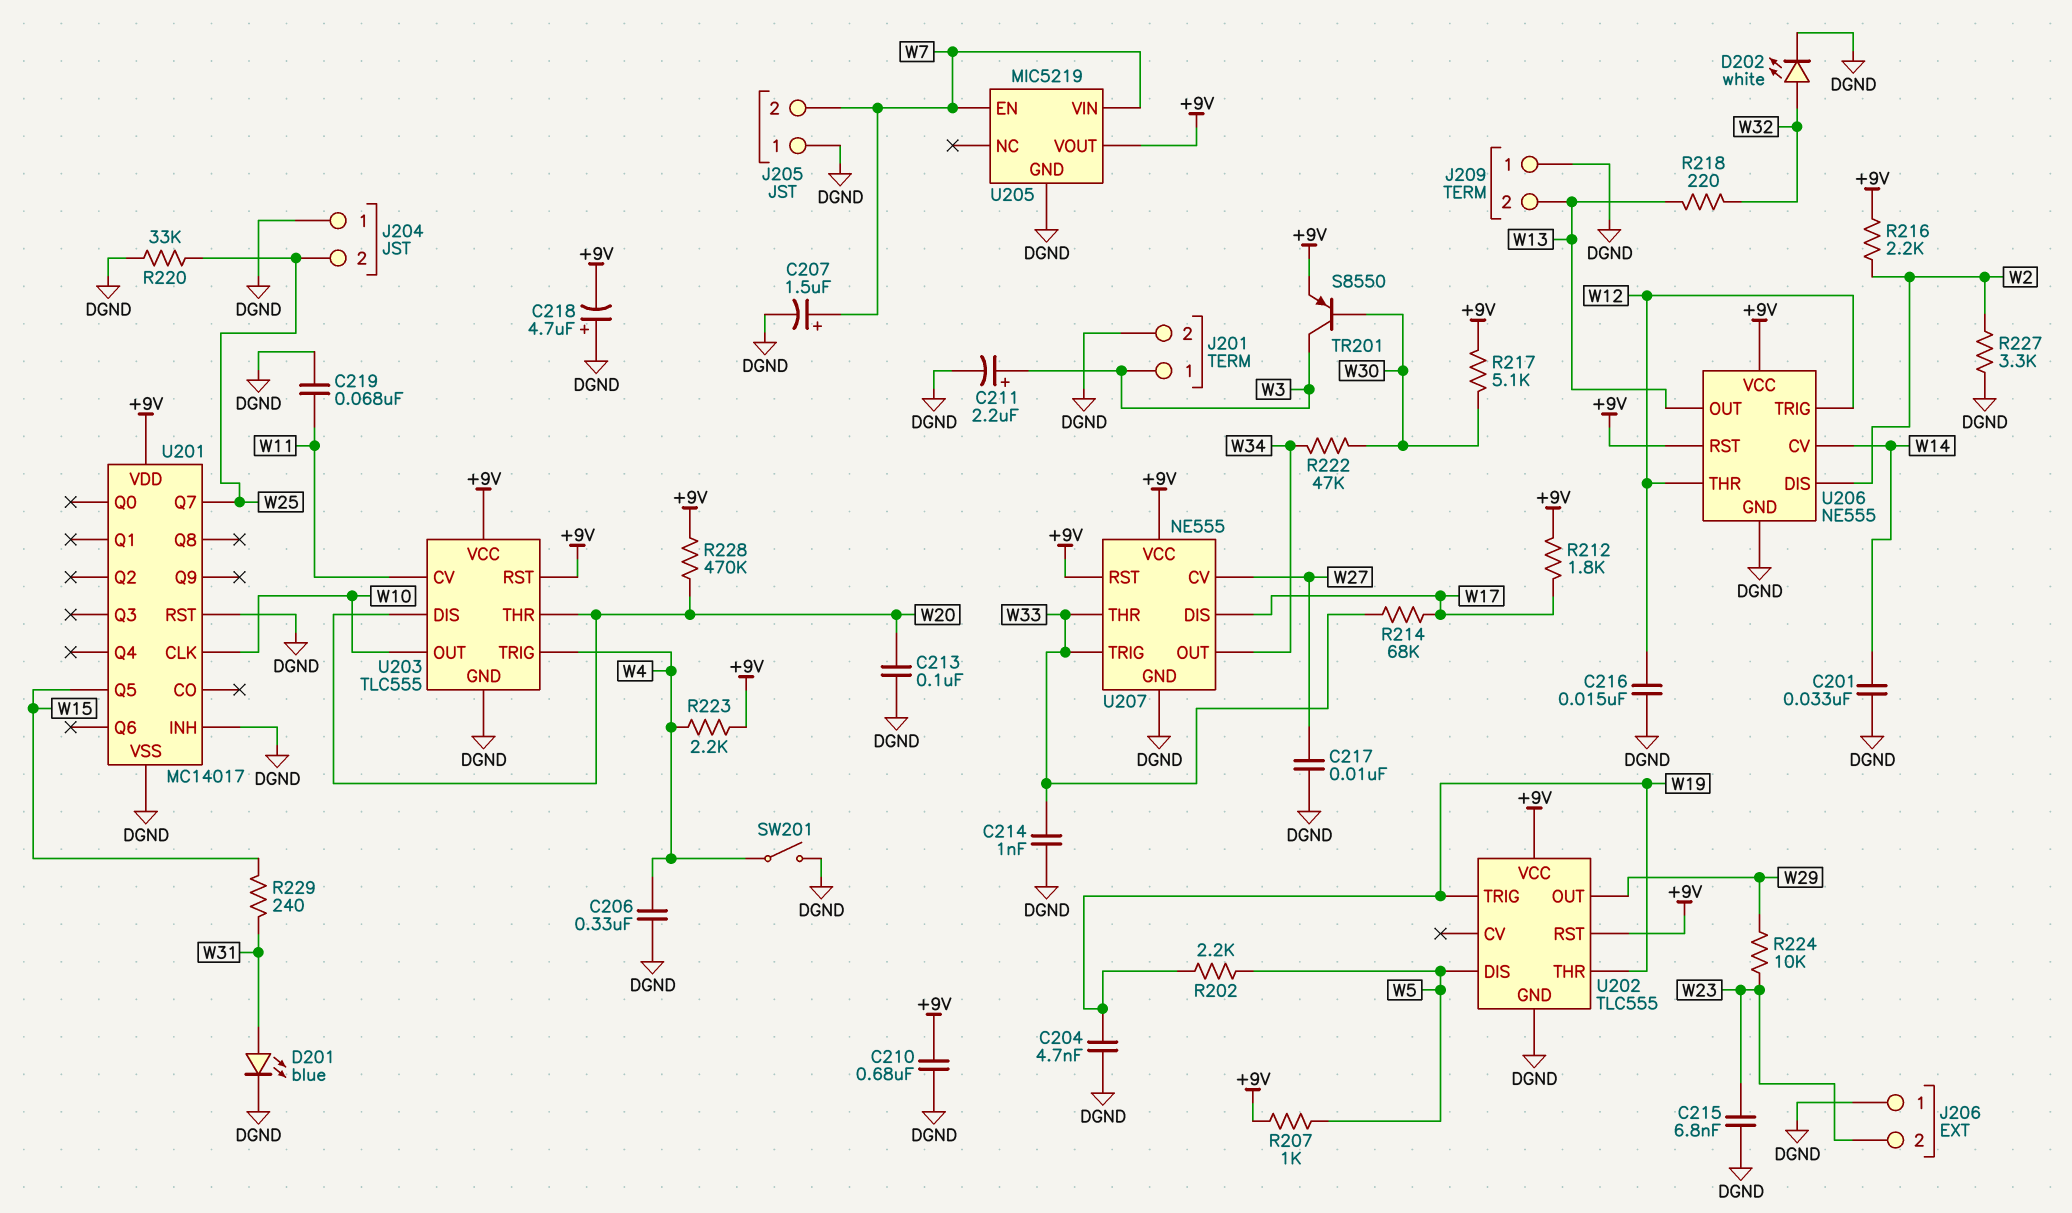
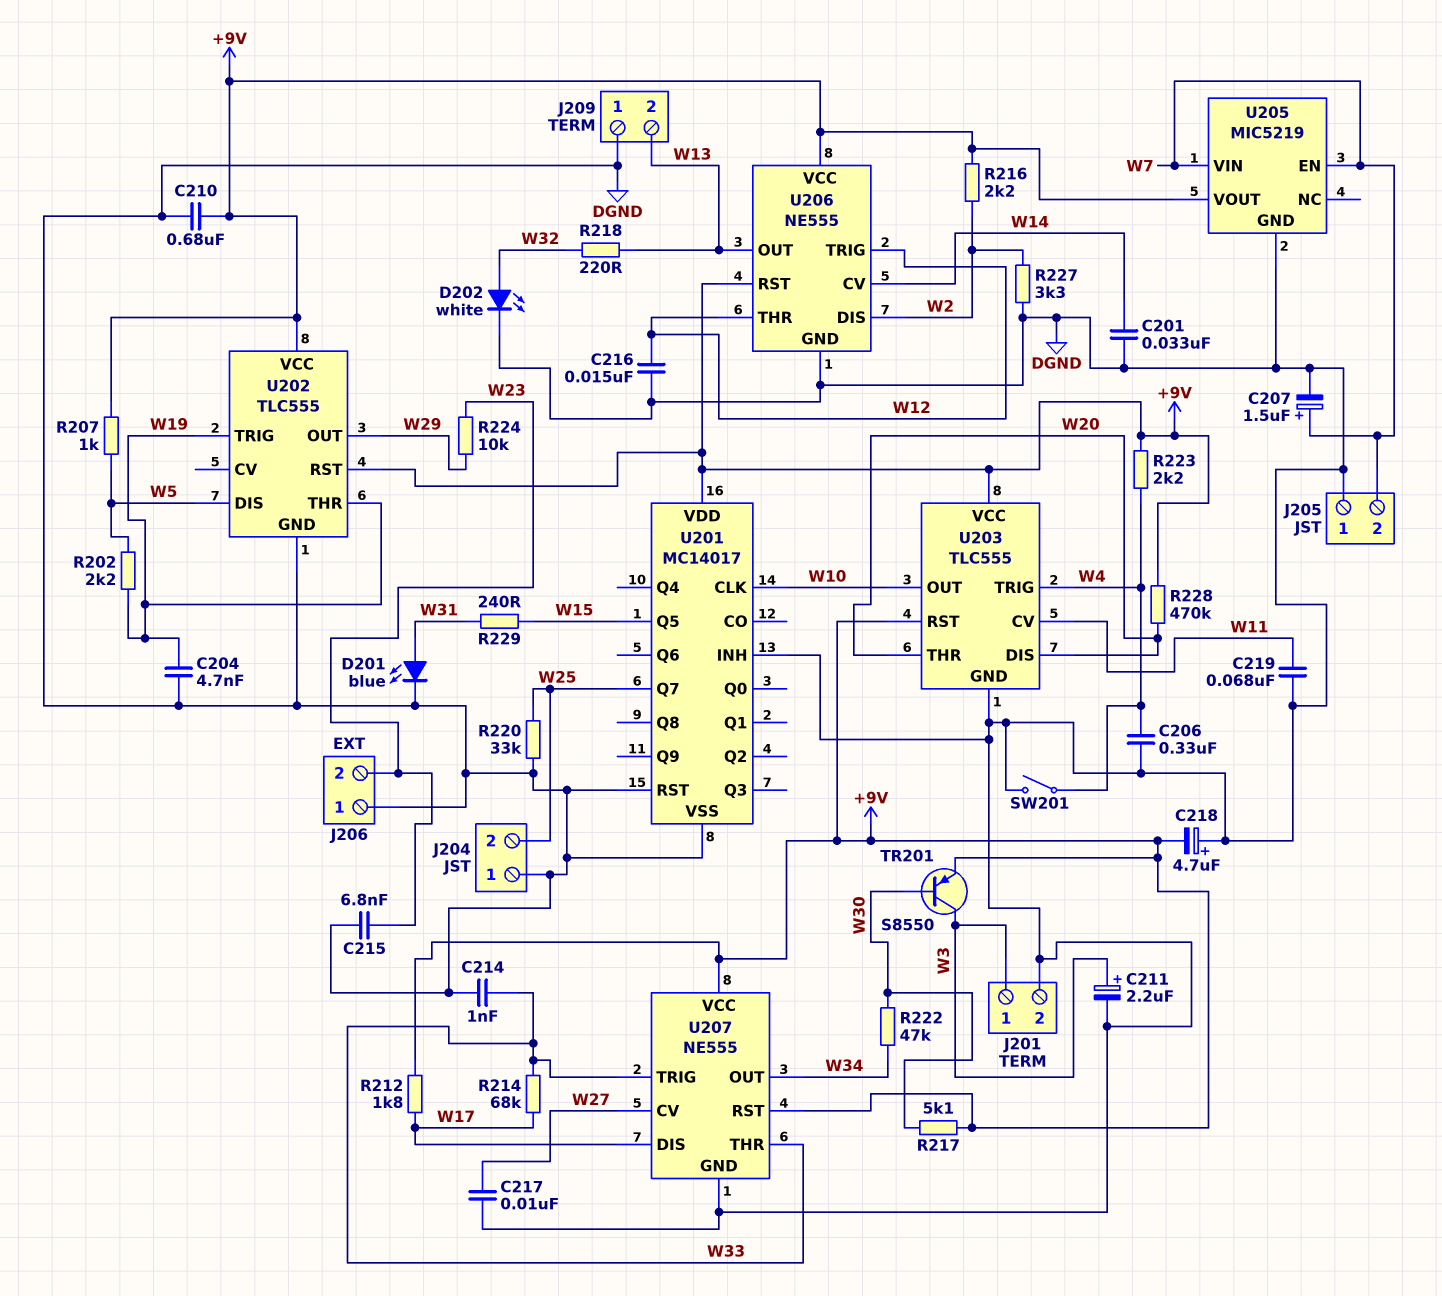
C213: 100nF (DGND, W20) -> none

